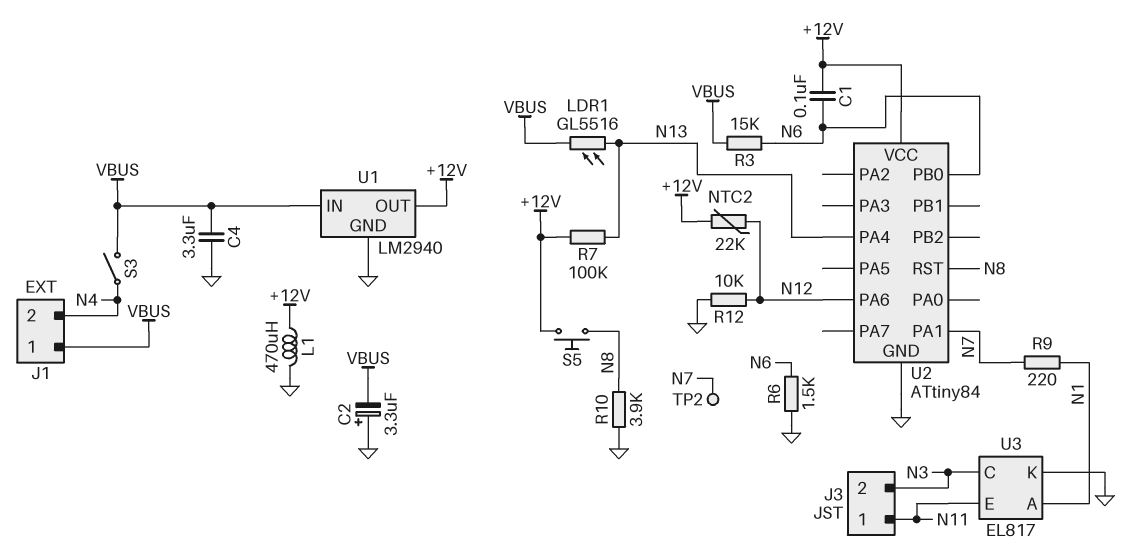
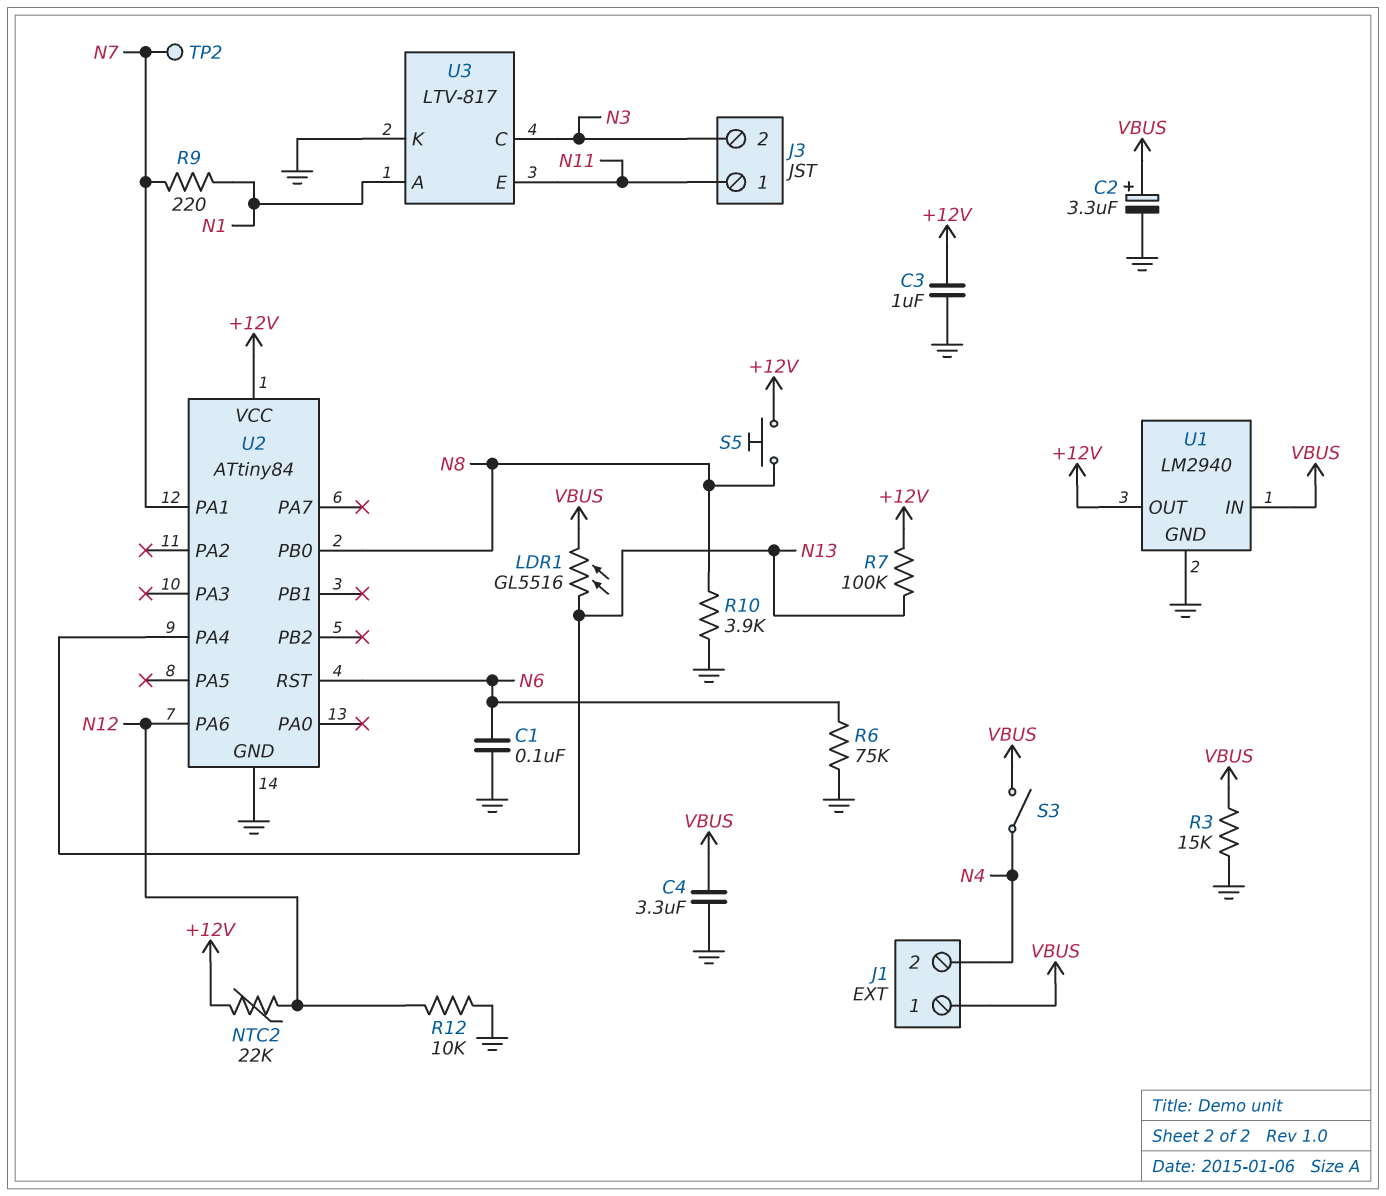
C1: 100nF (+12V, N6) -> 100nF (GND, N6)
C2: 3.3uF (plus GND, minus VBUS) -> 3.3uF (plus VBUS, minus GND)
C3: none -> 1uF (+12V, GND)
L1: 470uH (+12V, GND) -> none
R3: 15k (N6, VBUS) -> 15k (GND, VBUS)
R6: 1.5k (GND, N6) -> 75k (GND, N6)
U2 pin PB0: N6 -> N8
U2 pin RST: N8 -> N6
U3: EL817 -> LTV-817

